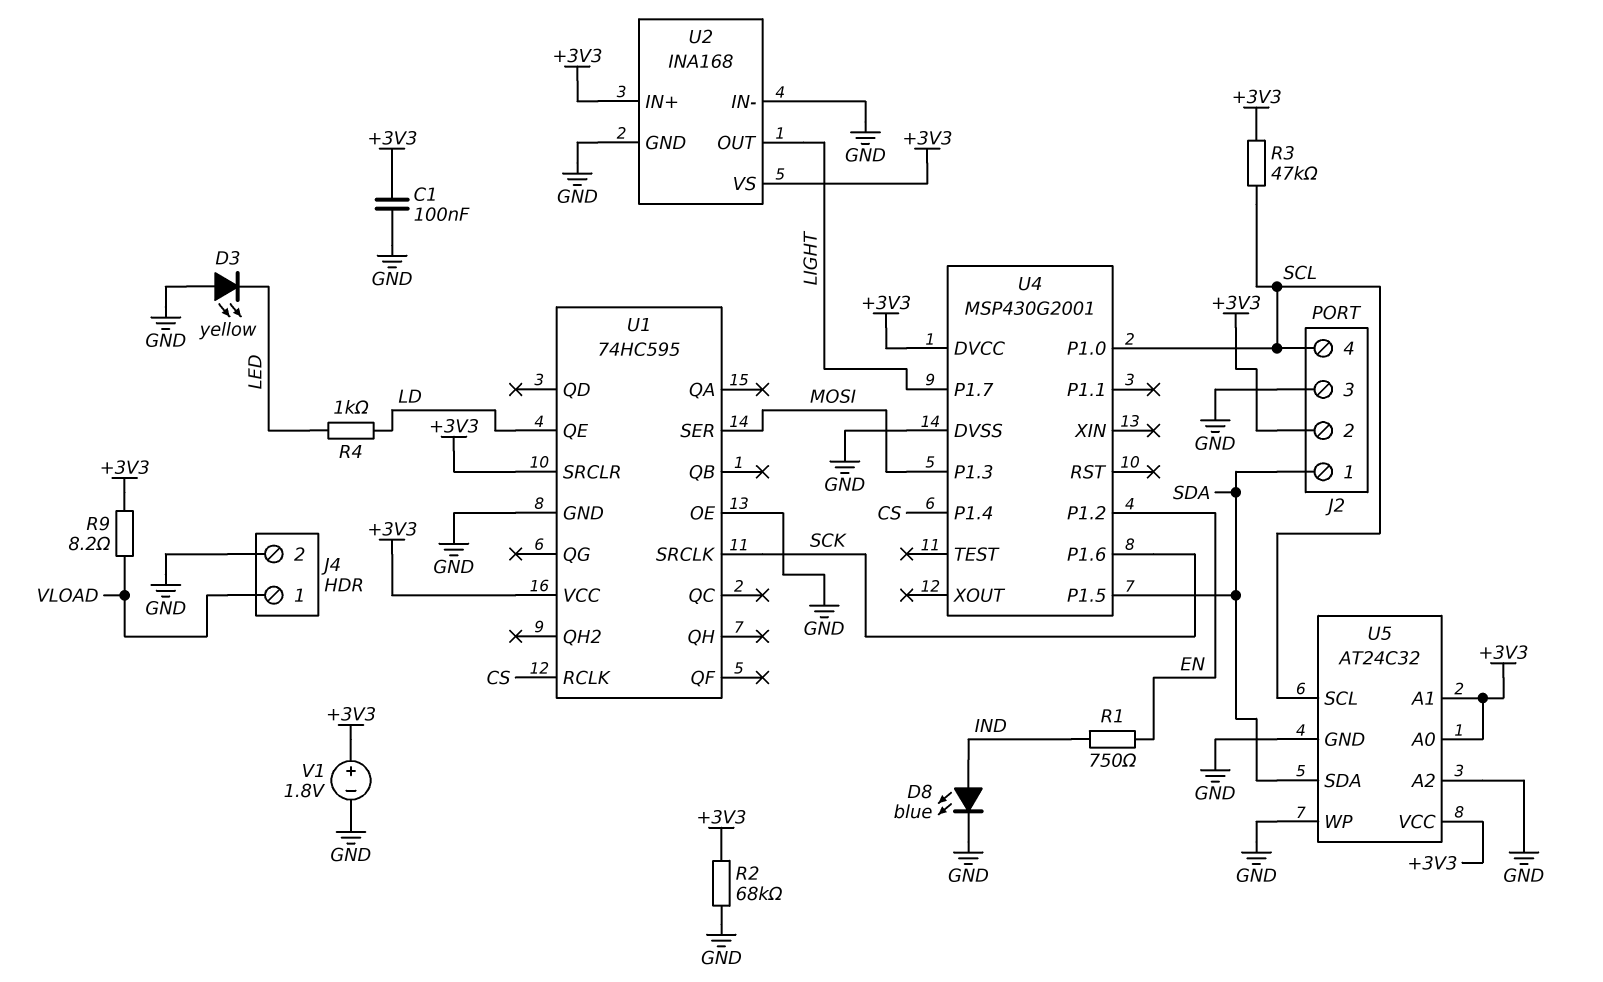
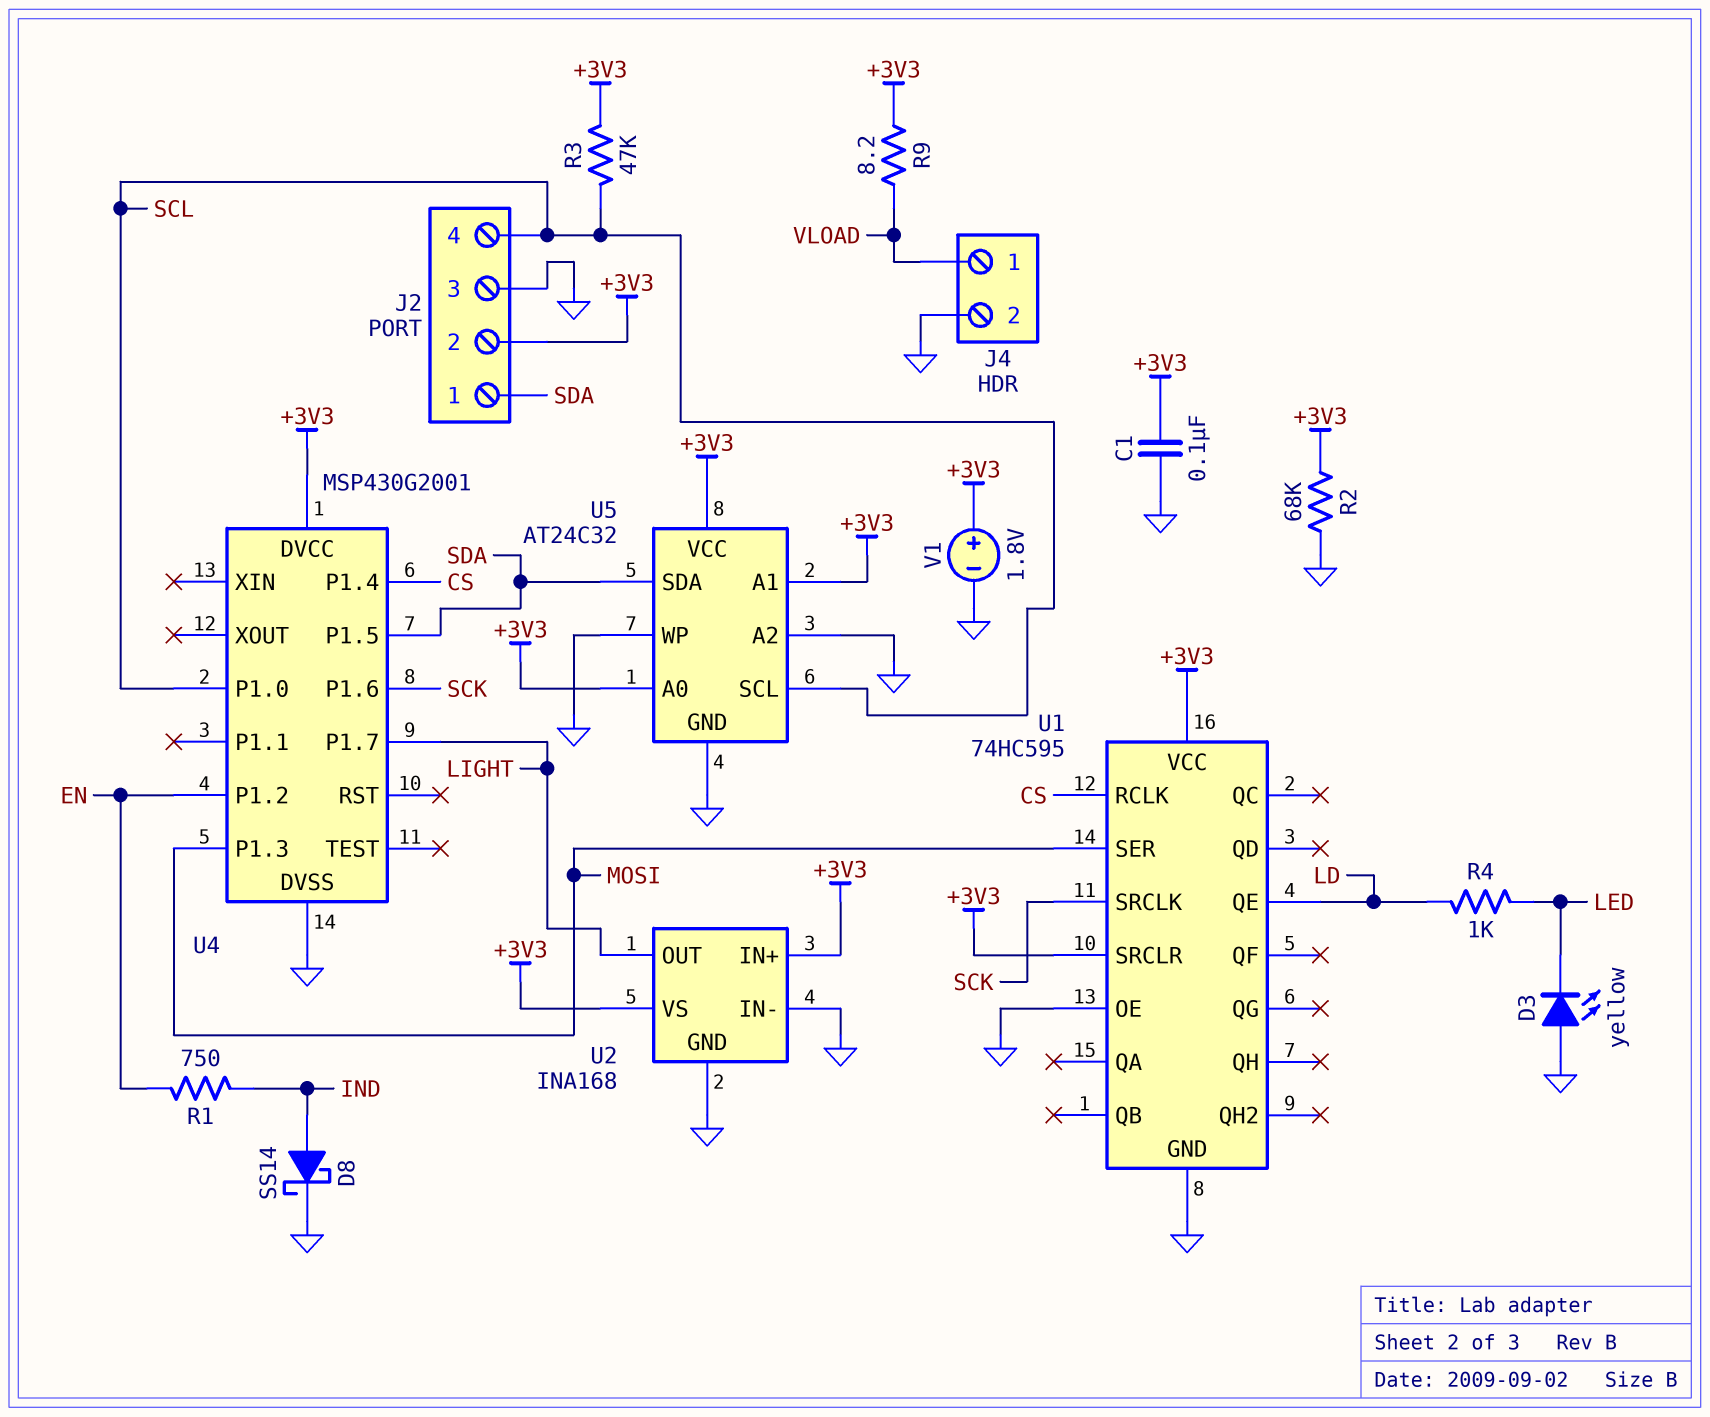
D8: LED blue (A IND, K GND) -> schottky SS14 (A IND, K GND)

